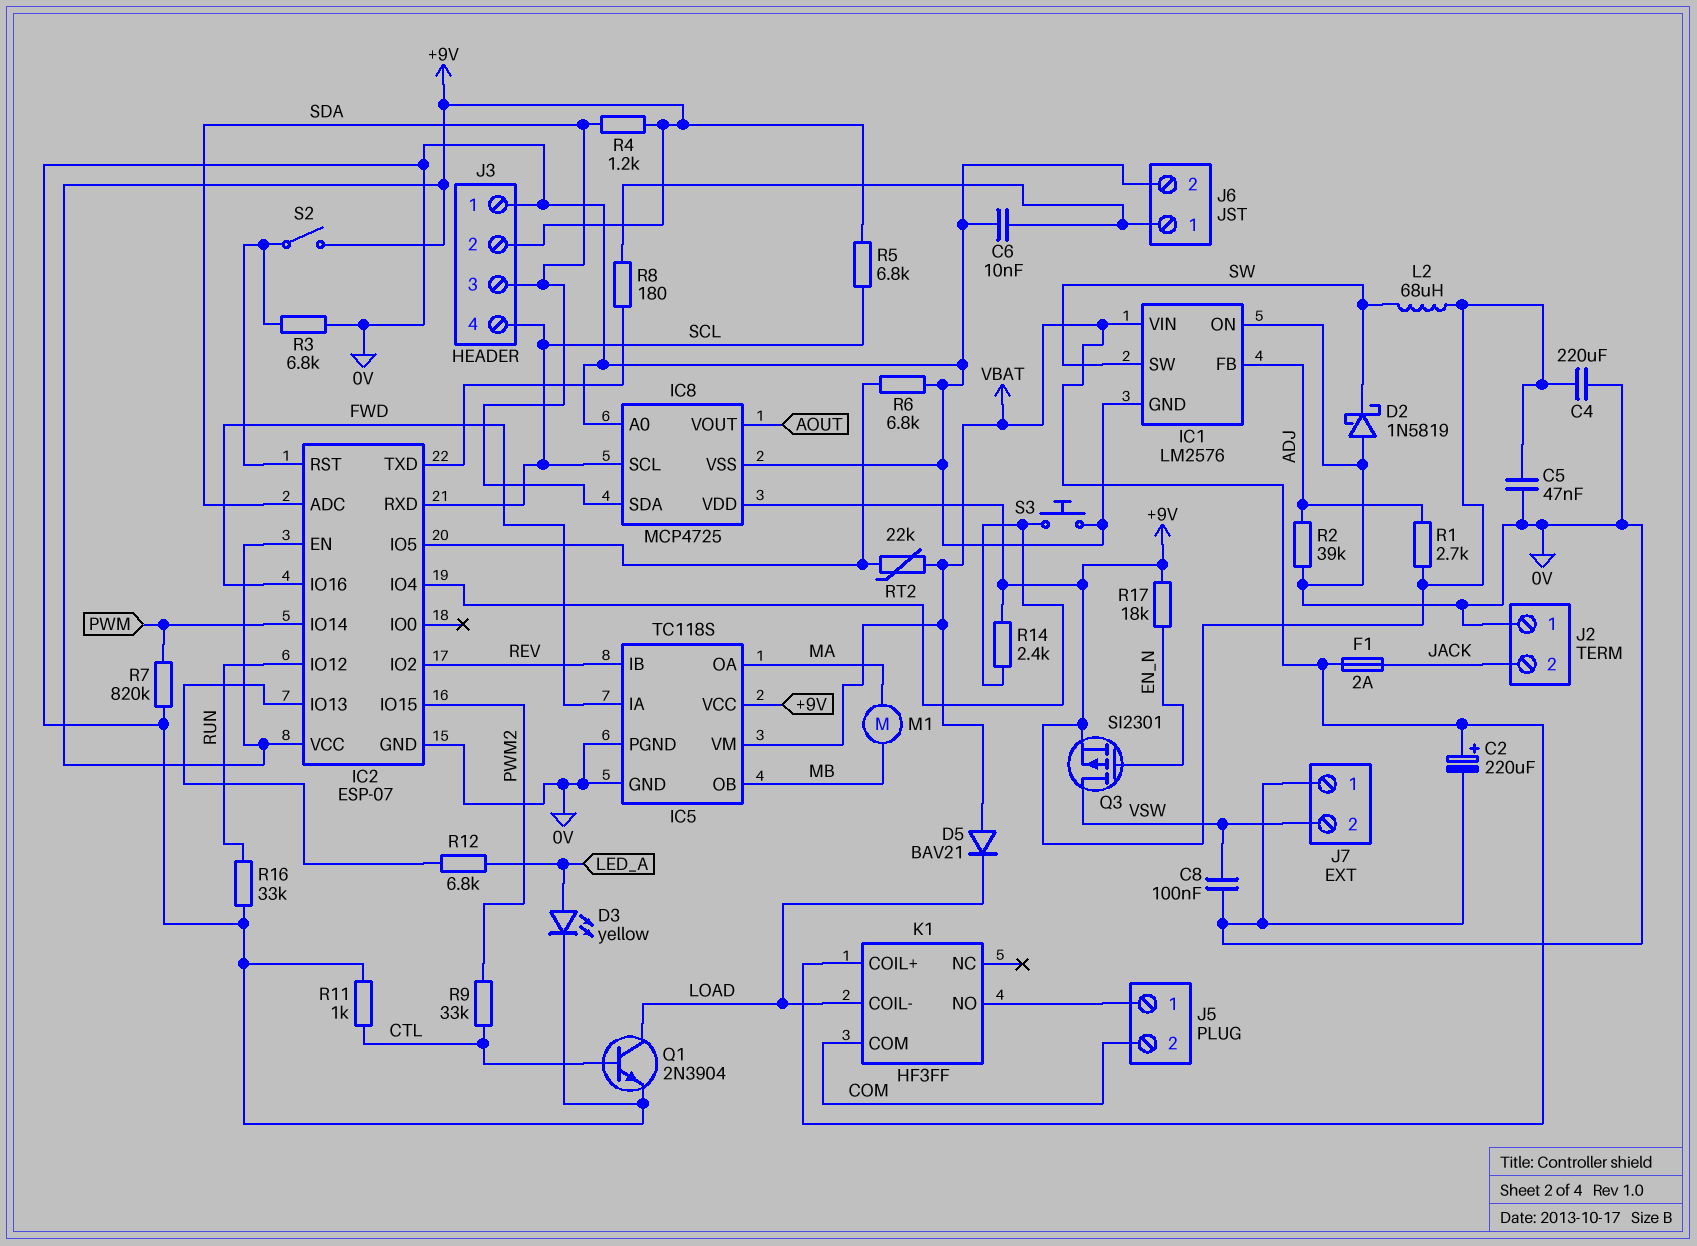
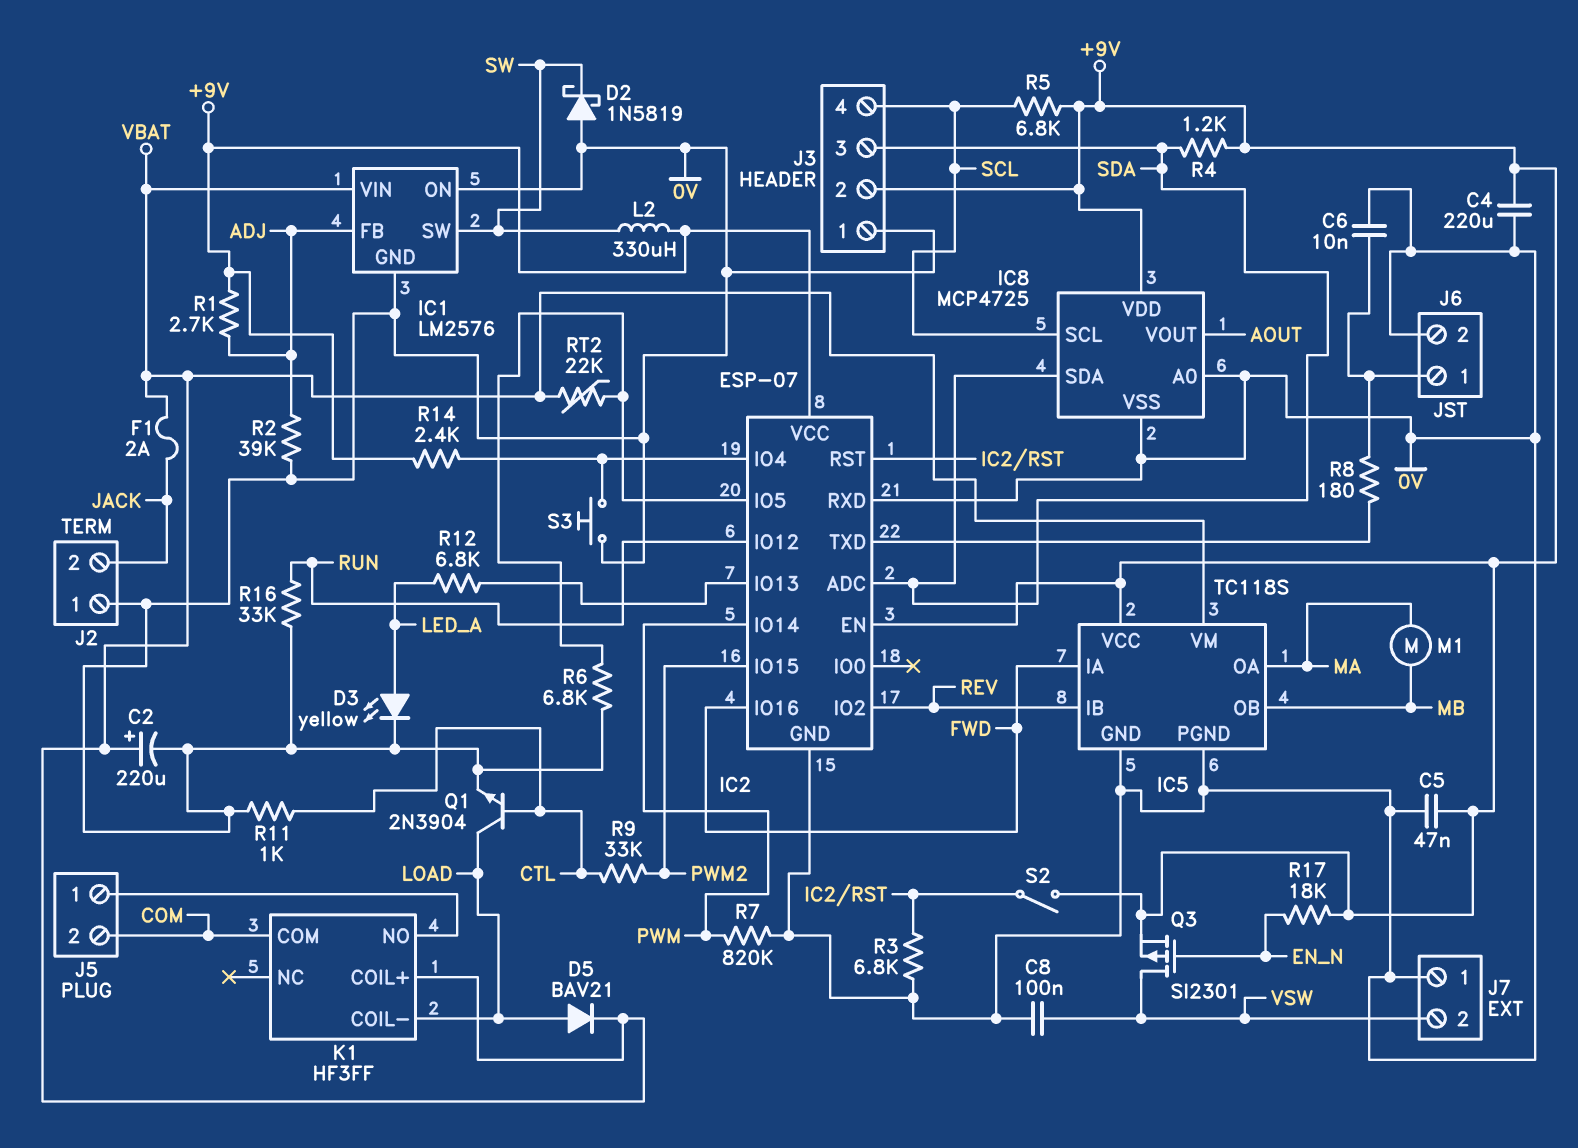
D5: diode BAV21 (A VBAT, K LOAD) -> diode BAV21 (A LOAD, K VBAT)
IC2 pin RXD: SCL -> 0V
L2: 68uH (+9V, SW) -> 330uH (+9V, SW)

